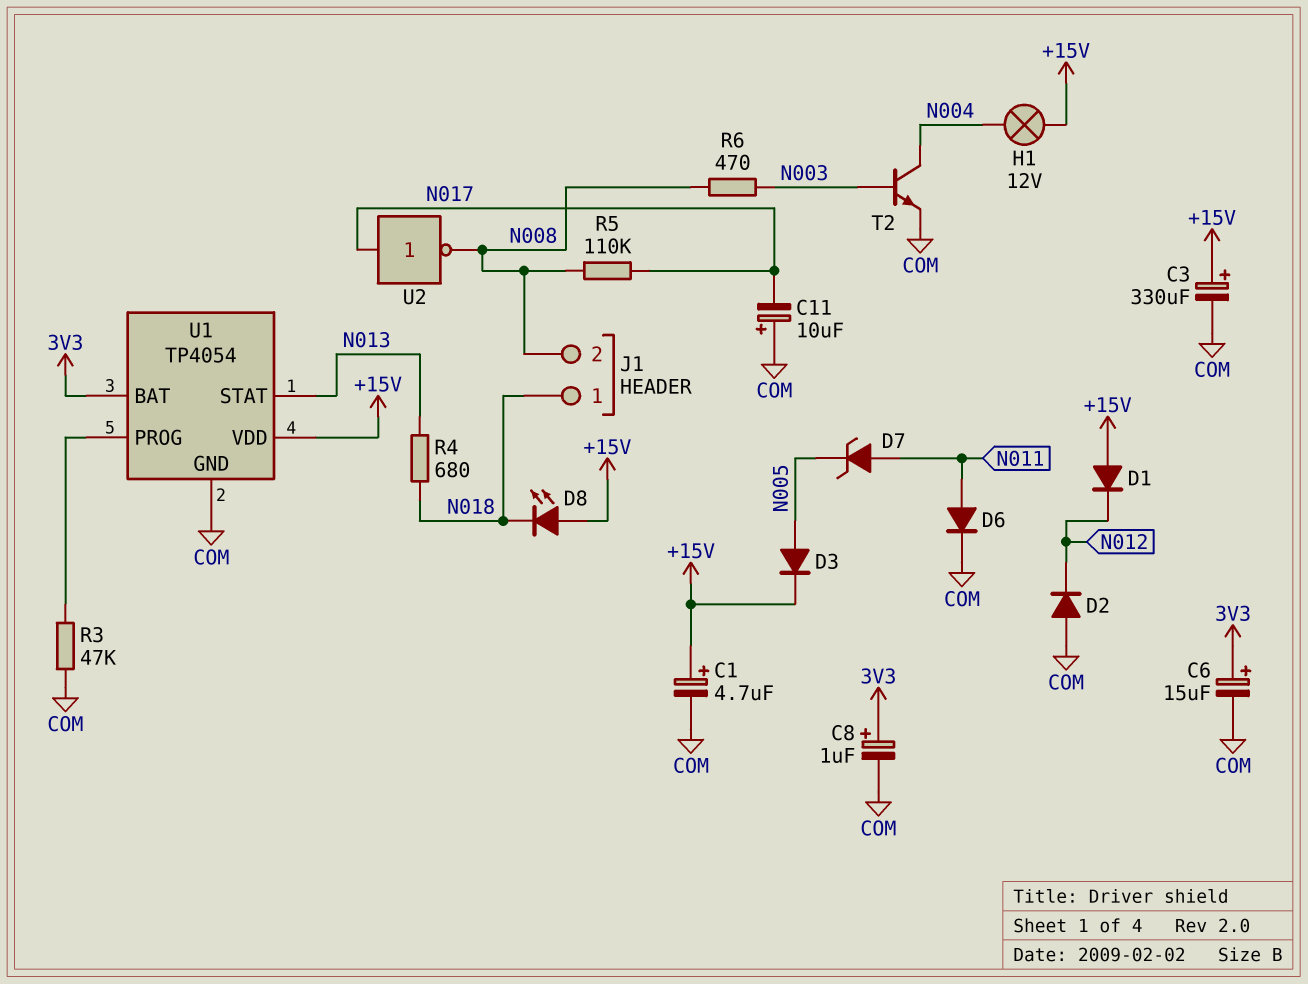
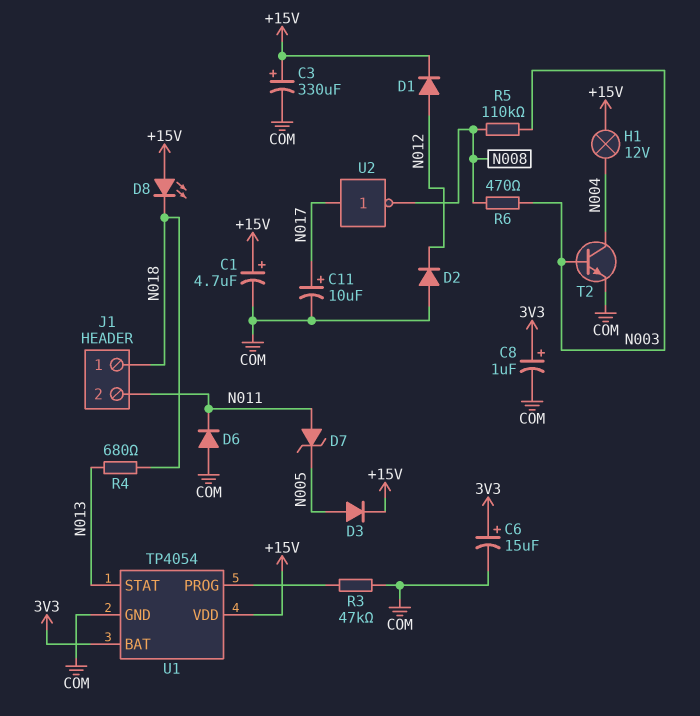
C11: 10uF (plus COM, minus N017) -> 10uF (plus N017, minus COM)
D1: diode (A +15V, K N012) -> diode (A N012, K +15V)
D6: diode (A N011, K COM) -> diode (A COM, K N011)
J1 pin 2: N008 -> N011
R5: 110k (N008, N017) -> 110k (N003, N008)

